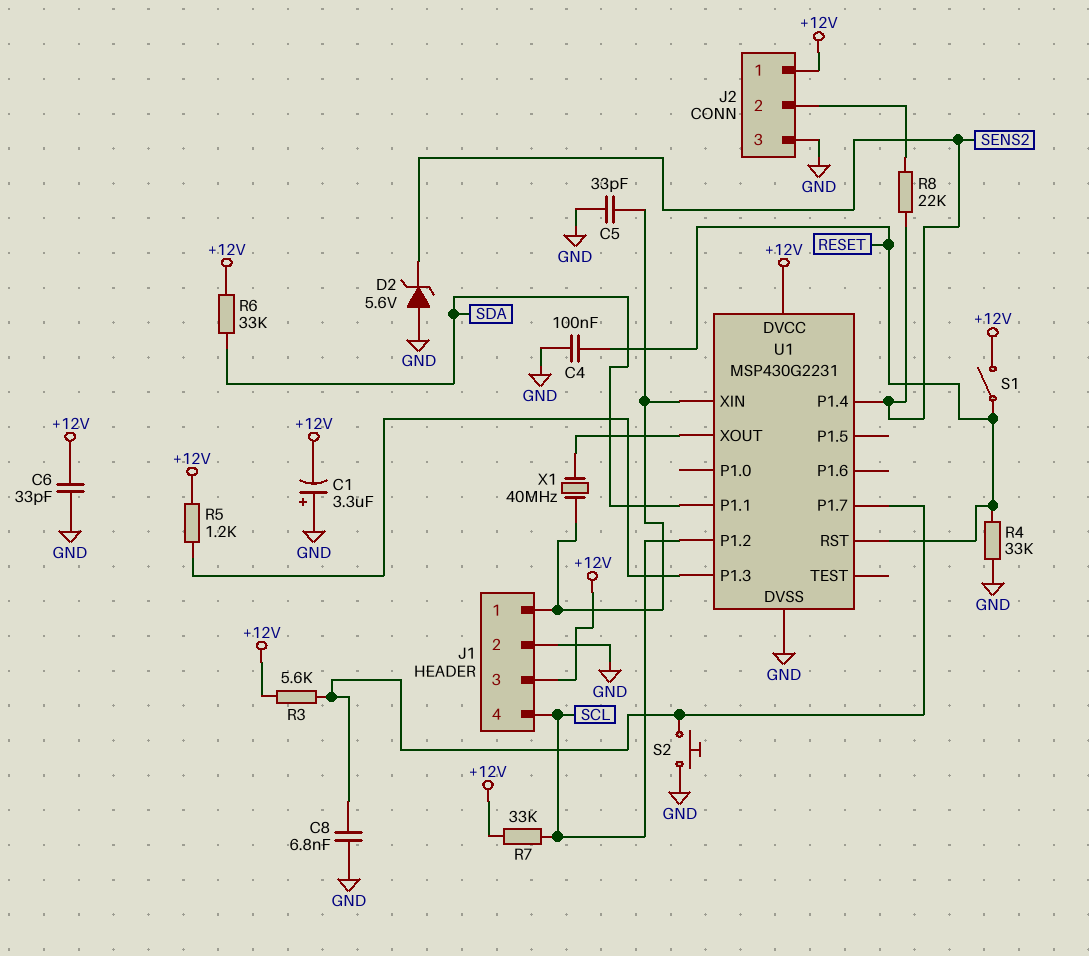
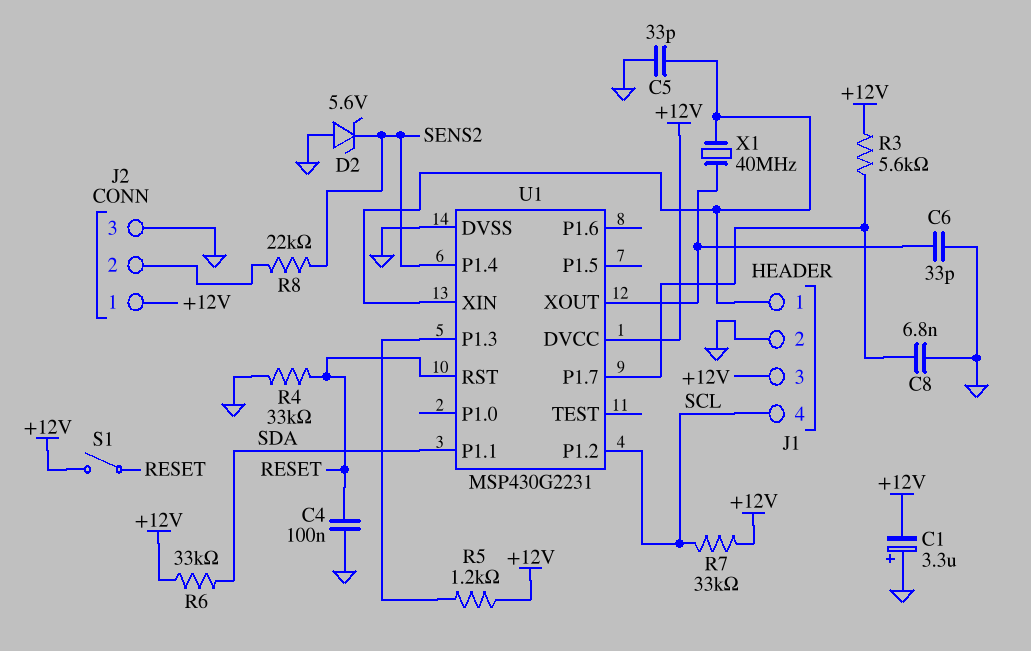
C6: 33pF (+12V, GND) -> 33pF (GND, U1/XOUT)
S2: button (GND, U1/P1.7) -> none

